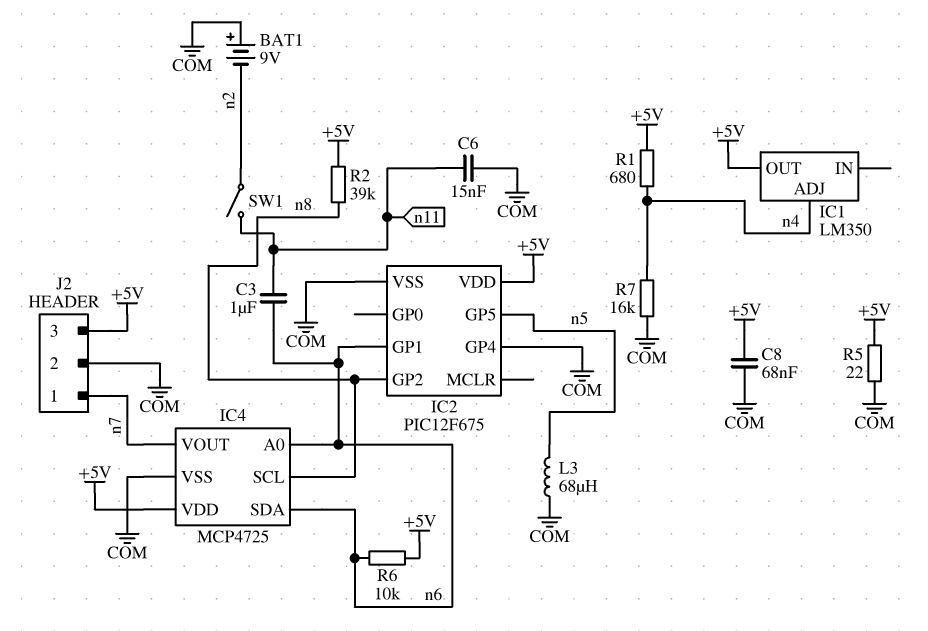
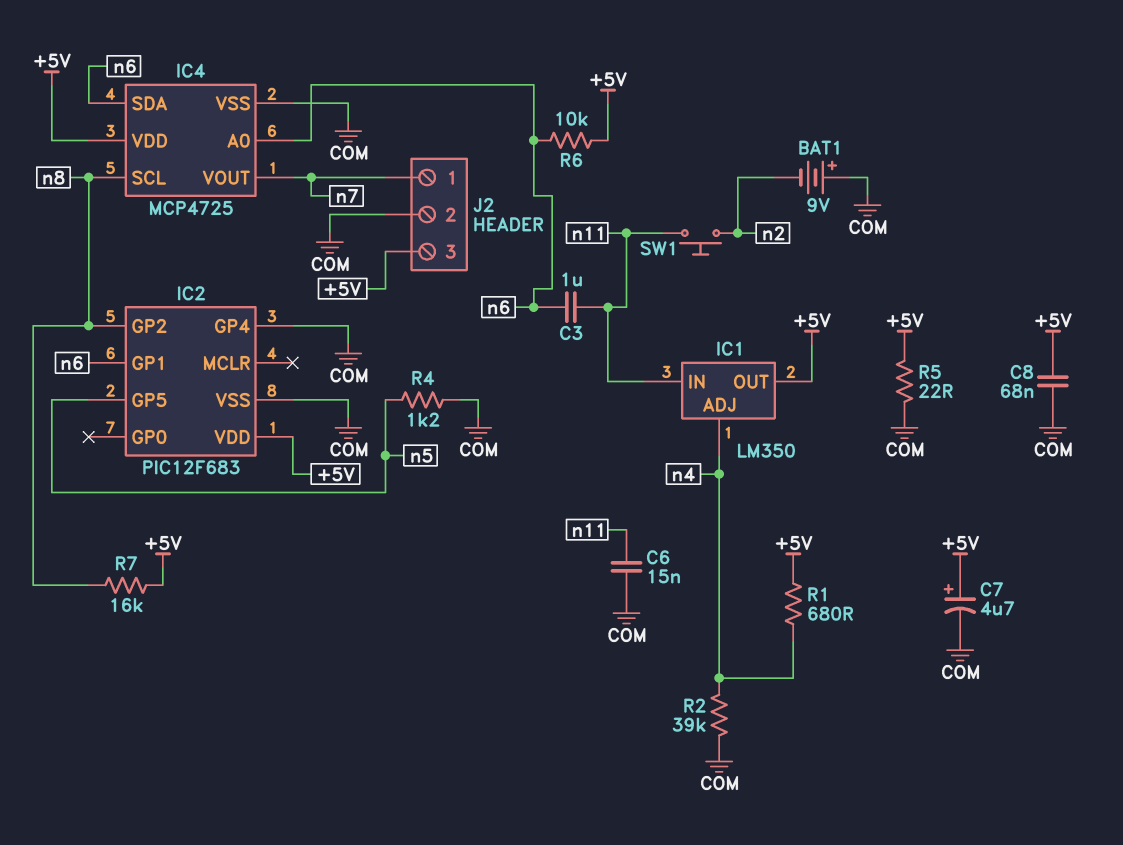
C7: none -> 4.7uF (plus +5V, minus COM)
IC1 pin IN: none -> n11
IC2: PIC12F675 -> PIC12F683
L3: 68uH (COM, n5) -> none
R2: 39k (+5V, n8) -> 39k (COM, n4)
R4: none -> 1.2k (COM, n5)
R7: 16k (COM, n4) -> 16k (+5V, n8)
SW1: switch (n2, n11) -> button (n2, n11)

